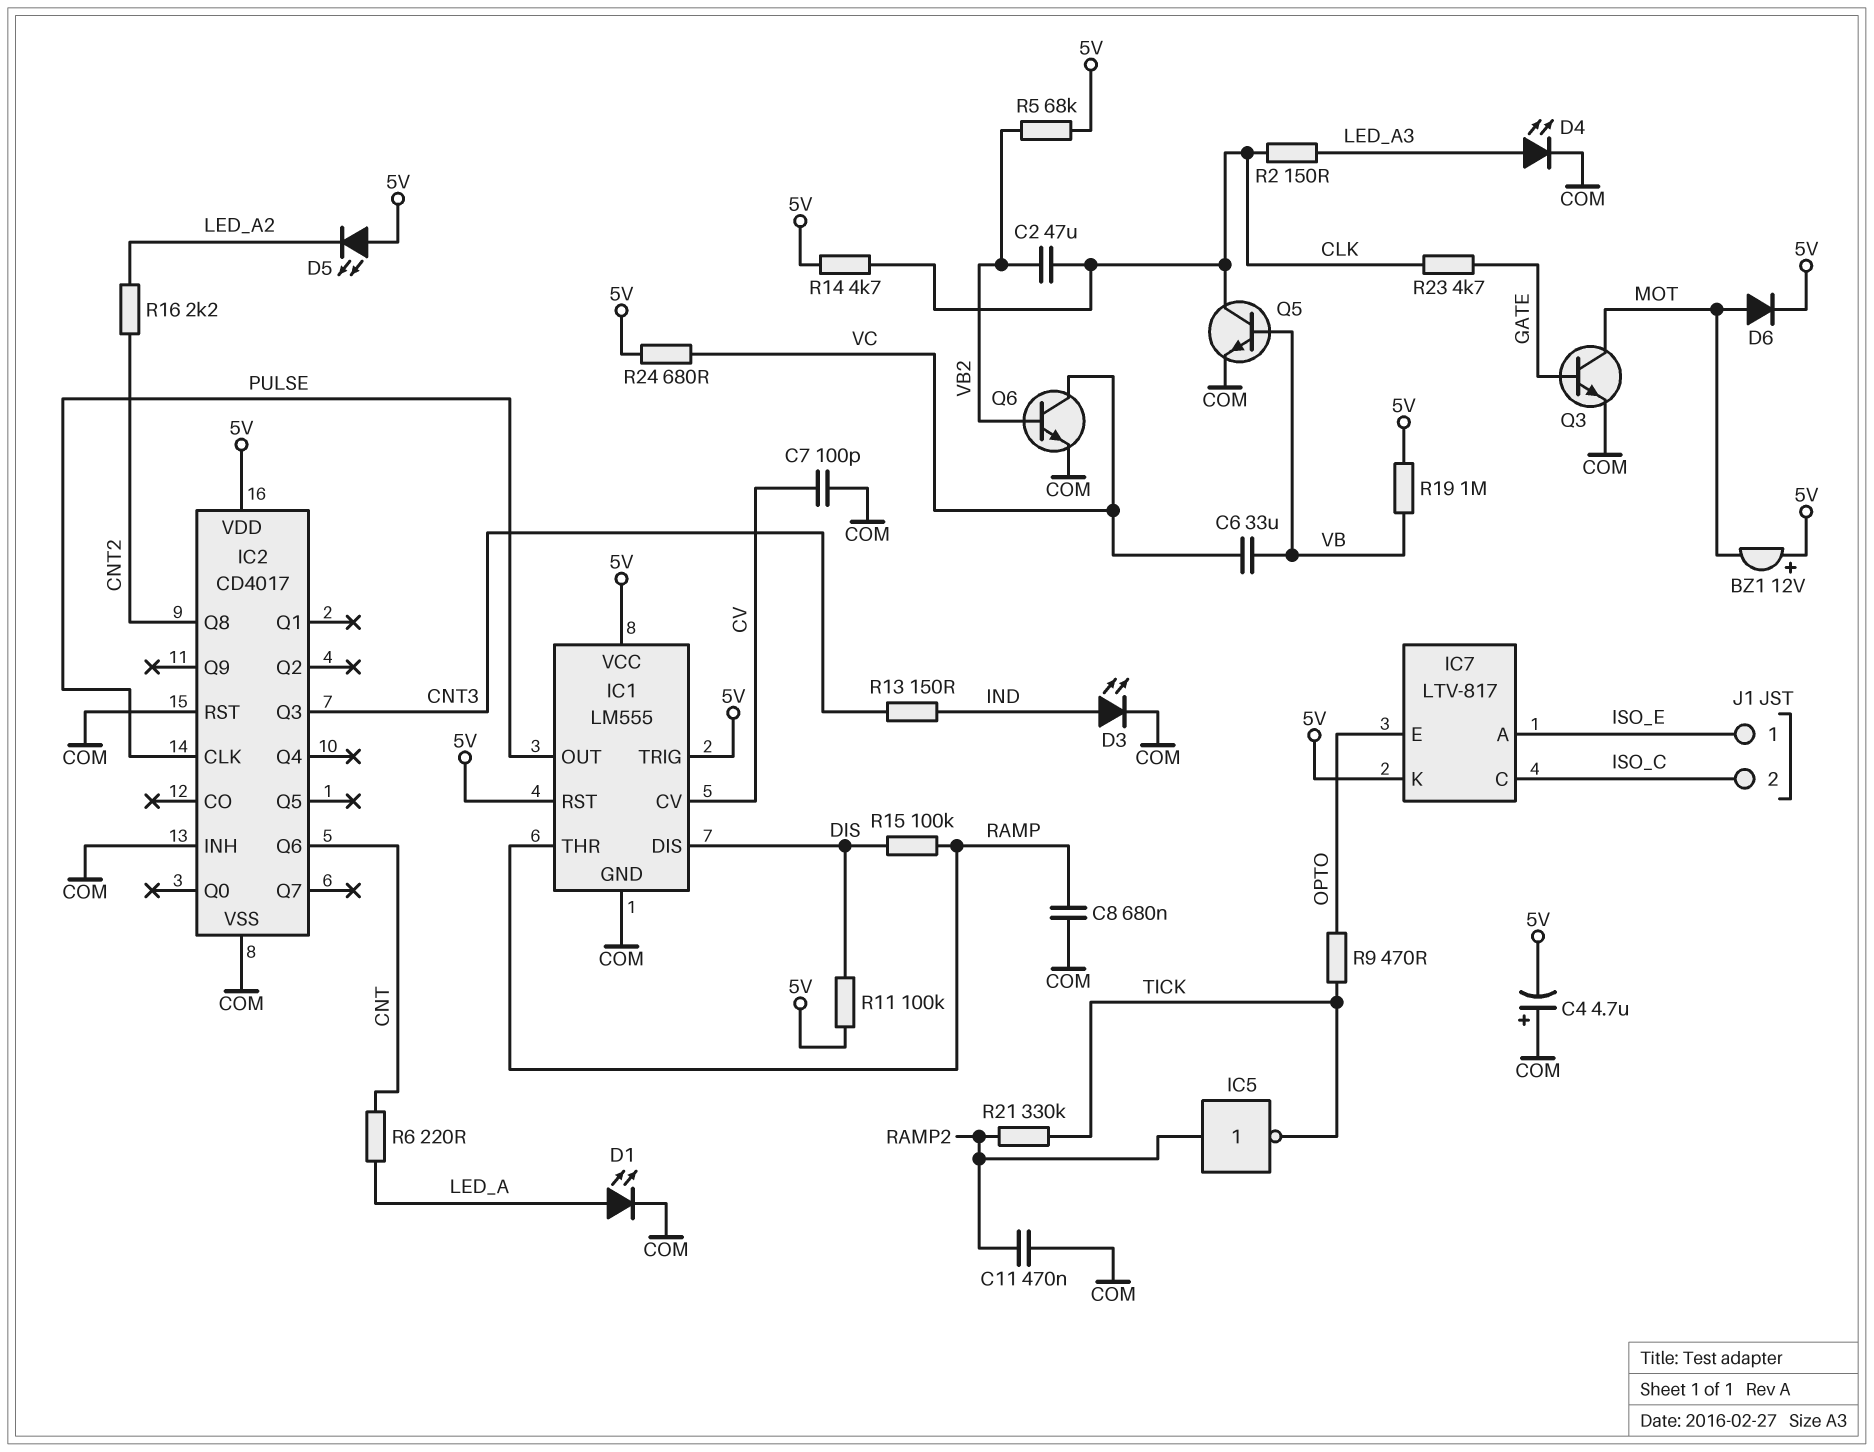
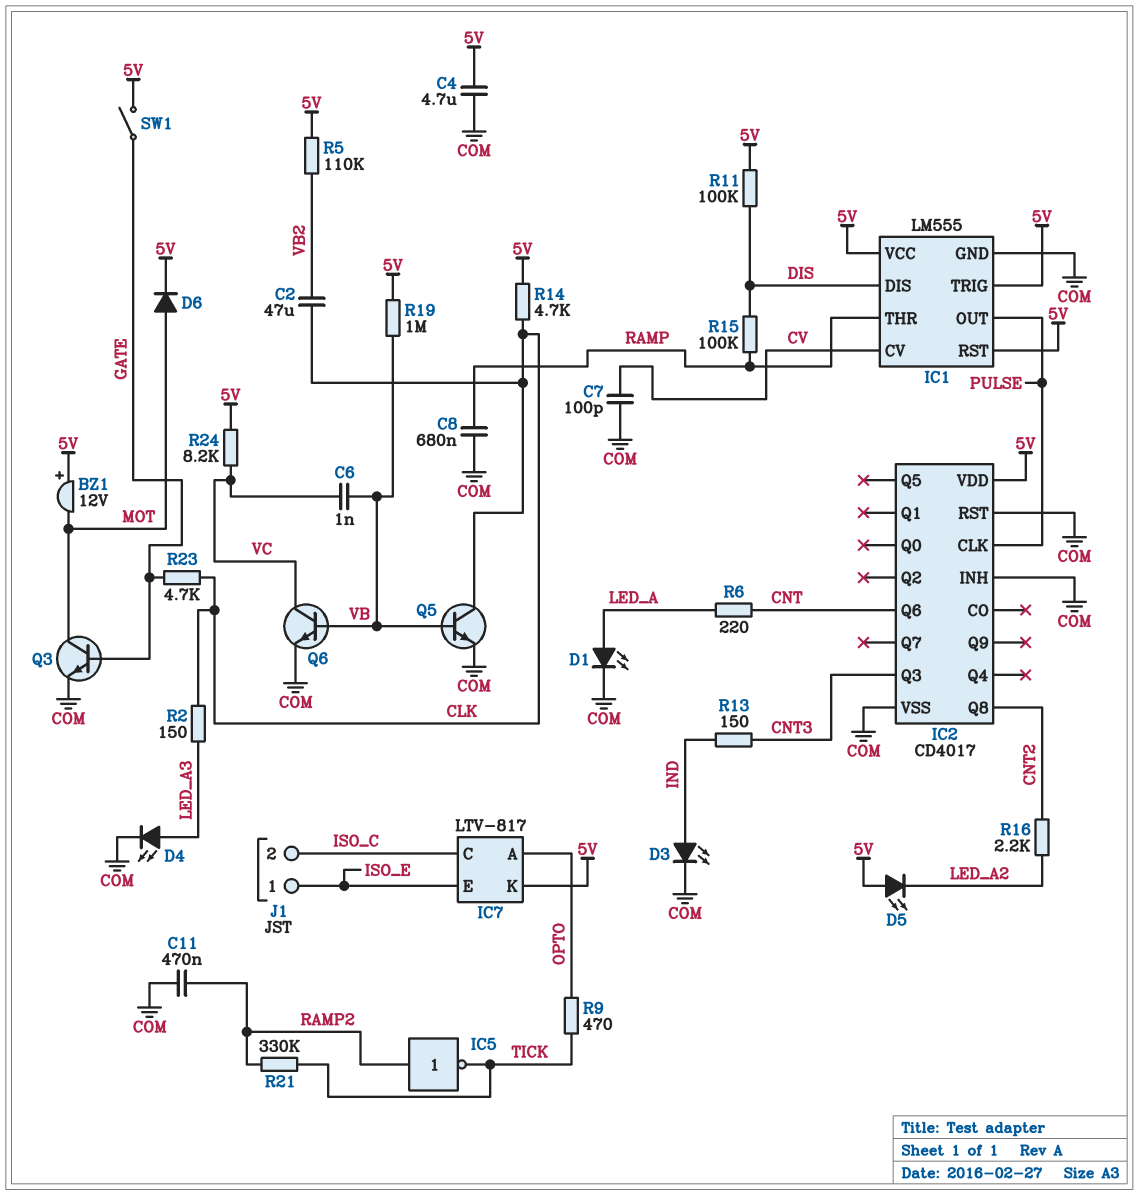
C4: 4.7uF (plus COM, minus 5V) -> 4.7uF (5V, COM)
C6: 33uF (VB, VC) -> 1nF (VB, VC)
IC7 pin A: ISO_E -> OPTO
IC7 pin E: OPTO -> ISO_E
Q6: NPN (B VB2, C VC, E COM) -> NPN (B VB, C VC, E COM)
R5: 68k (5V, VB2) -> 110k (5V, VB2)
R24: 680 (5V, VC) -> 8.2k (5V, VC)
SW1: none -> switch (5V, GATE)

